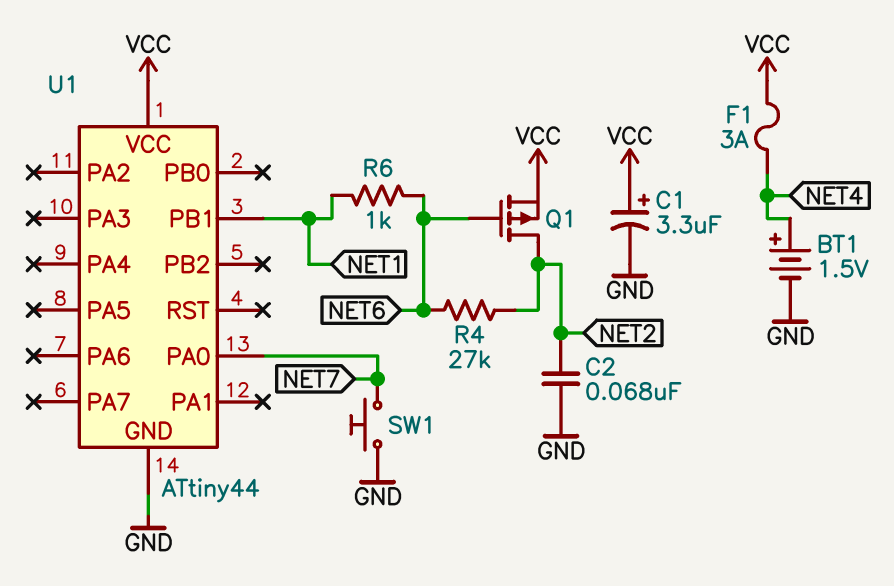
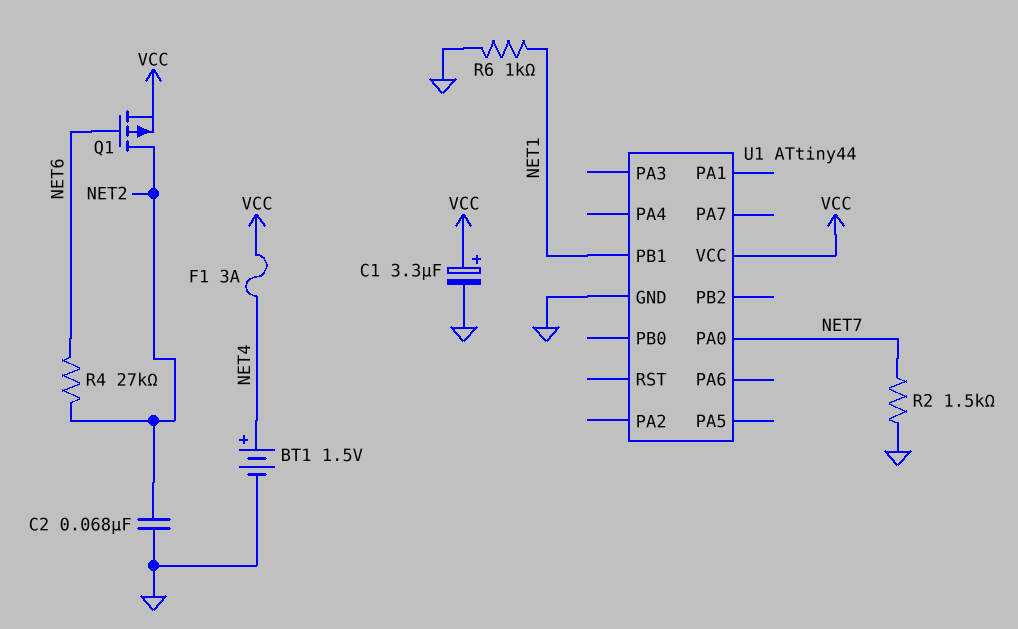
R2: none -> 1.5k (GND, NET7)
R6: 1k (NET1, NET6) -> 1k (GND, NET1)
SW1: button (GND, NET7) -> none

